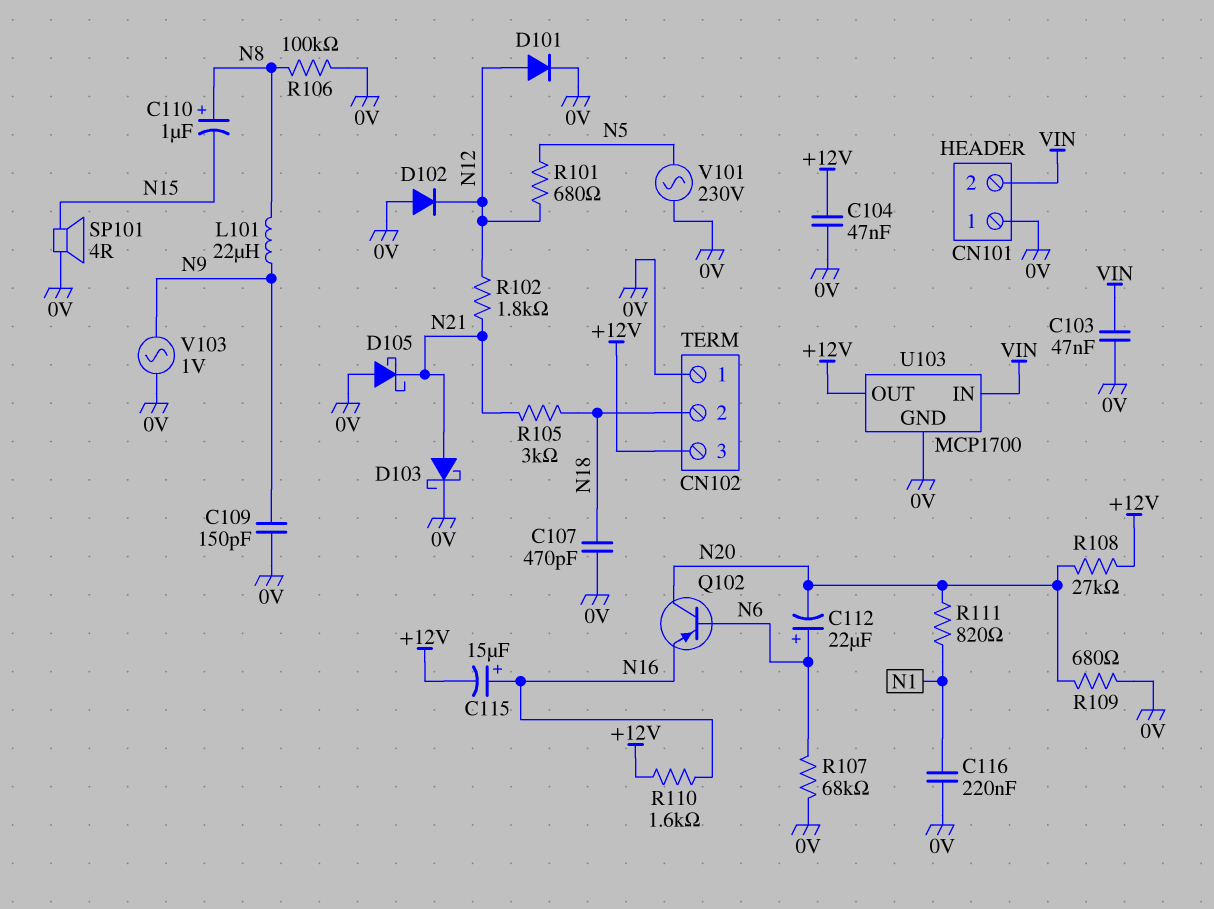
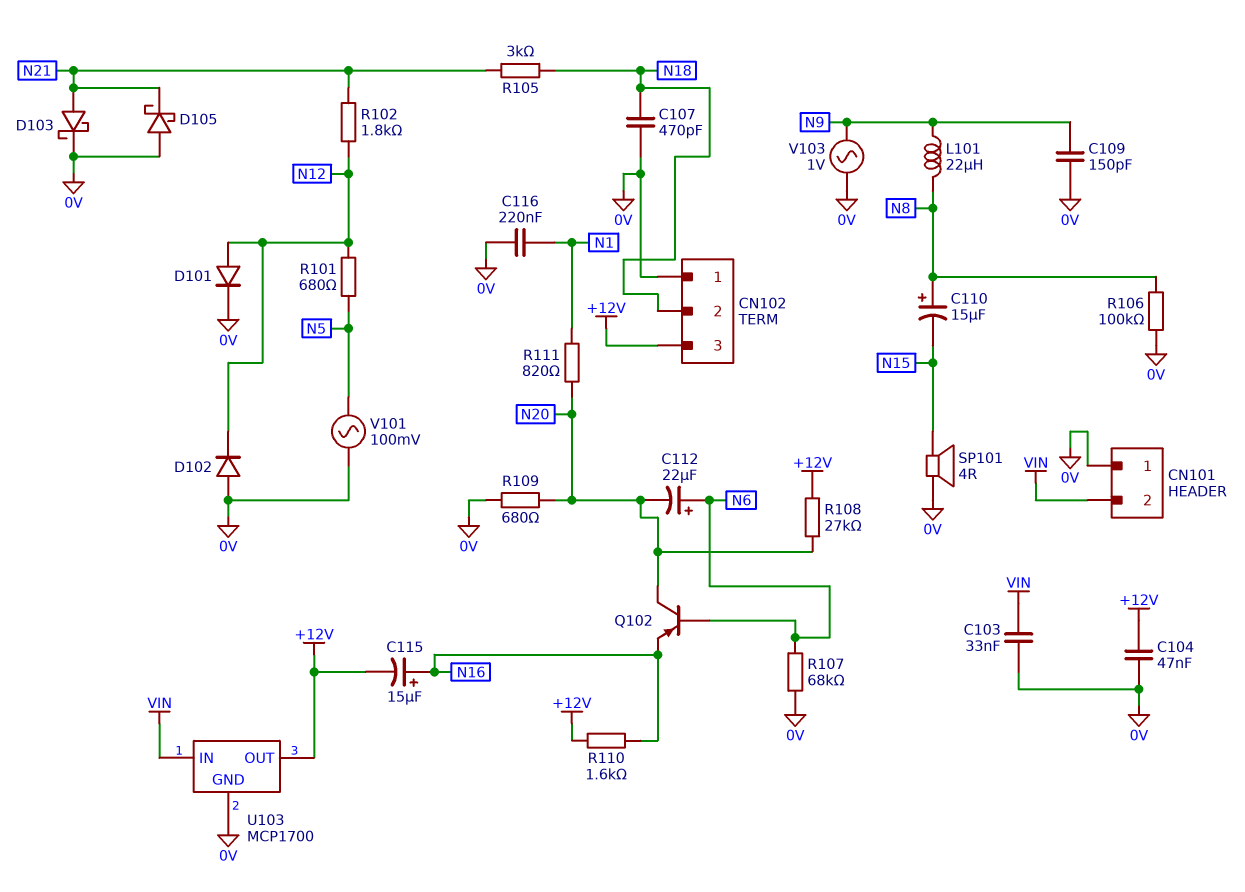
C103: 47nF (0V, VIN) -> 33nF (0V, VIN)
C110: 1uF (plus N8, minus N15) -> 15uF (plus N8, minus N15)
V101: AC 230V (0V, N5) -> AC 100mV (0V, N5)

